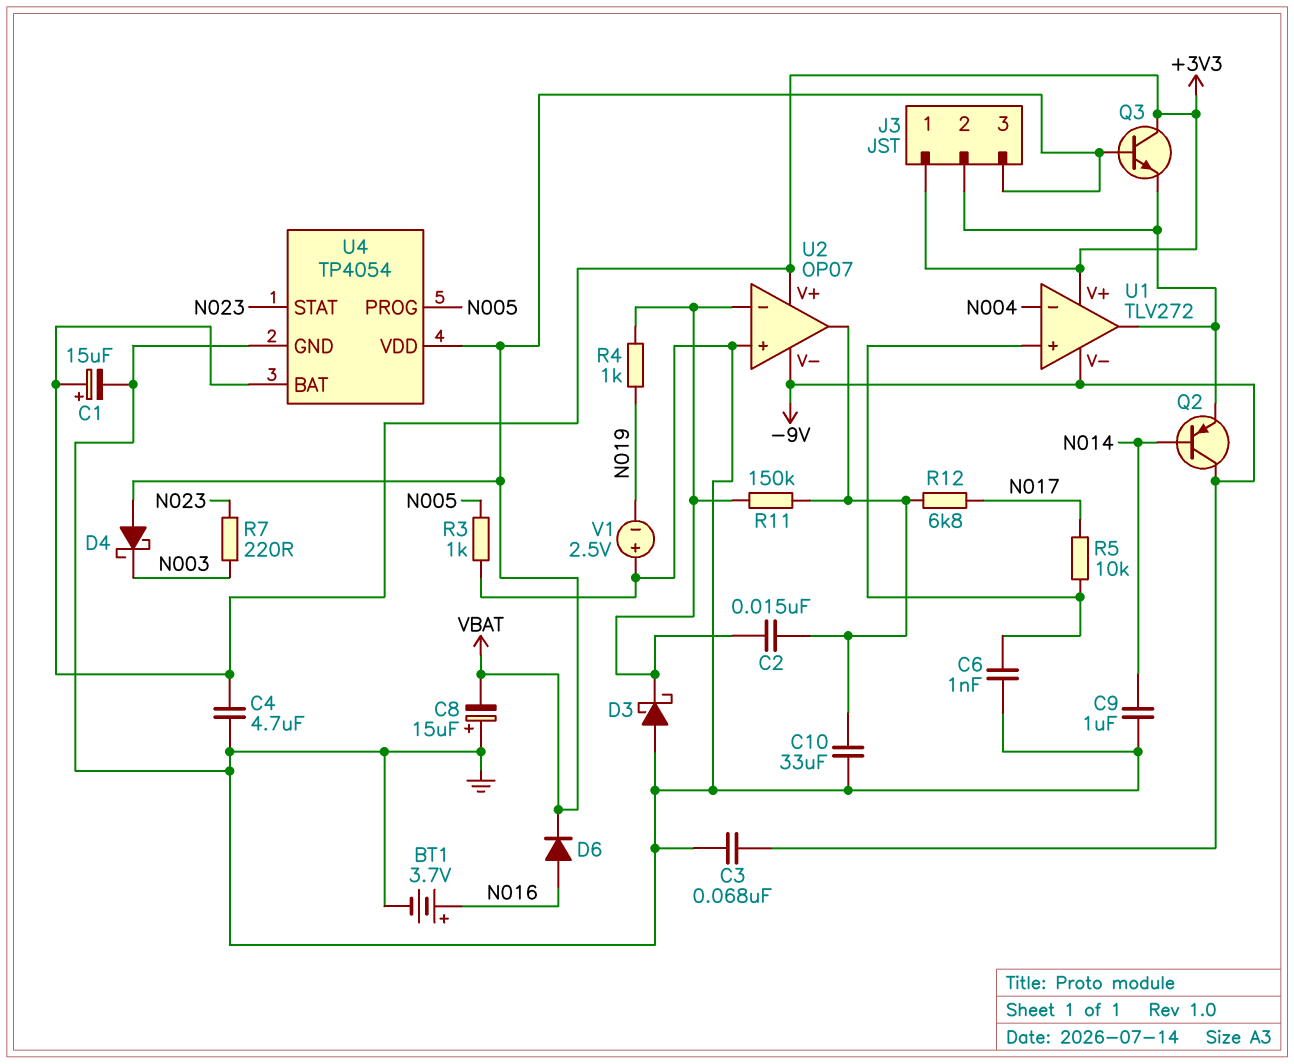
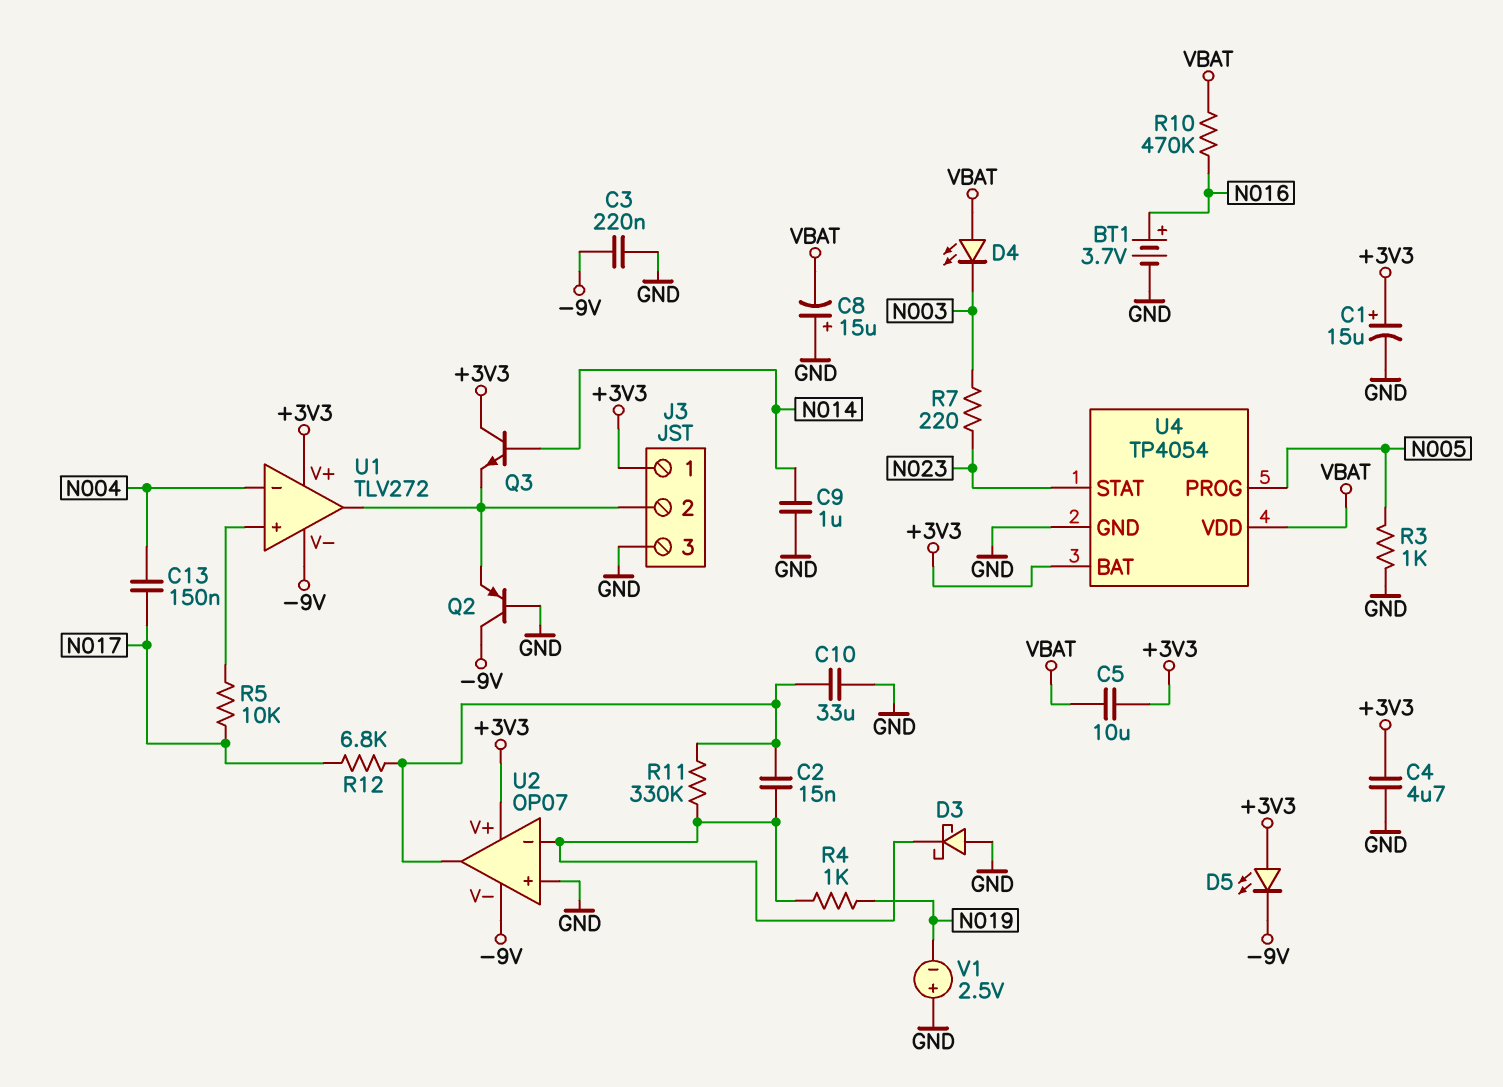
C3: 68nF (-9V, GND) -> 220nF (-9V, GND)
C5: none -> 10uF (+3V3, VBAT)
C6: 1nF (GND, U1/in+) -> none
C13: none -> 150nF (N004, N017)
D4: schottky (A VBAT, K N003) -> LED (A VBAT, K N003)
D5: none -> LED (A +3V3, K -9V)
D6: diode (A N016, K VBAT) -> none
J3 pin 3: VBAT -> GND
Q2: PNP (B N014, C -9V, E J3/2) -> PNP (B GND, C -9V, E J3/2)
Q3: NPN (B VBAT, C +3V3, E J3/2) -> NPN (B N014, C +3V3, E J3/2)
R10: none -> 470k (N016, VBAT)
R11: 150k (U2/in-, U2/out) -> 330k (U2/in-, U2/out)

